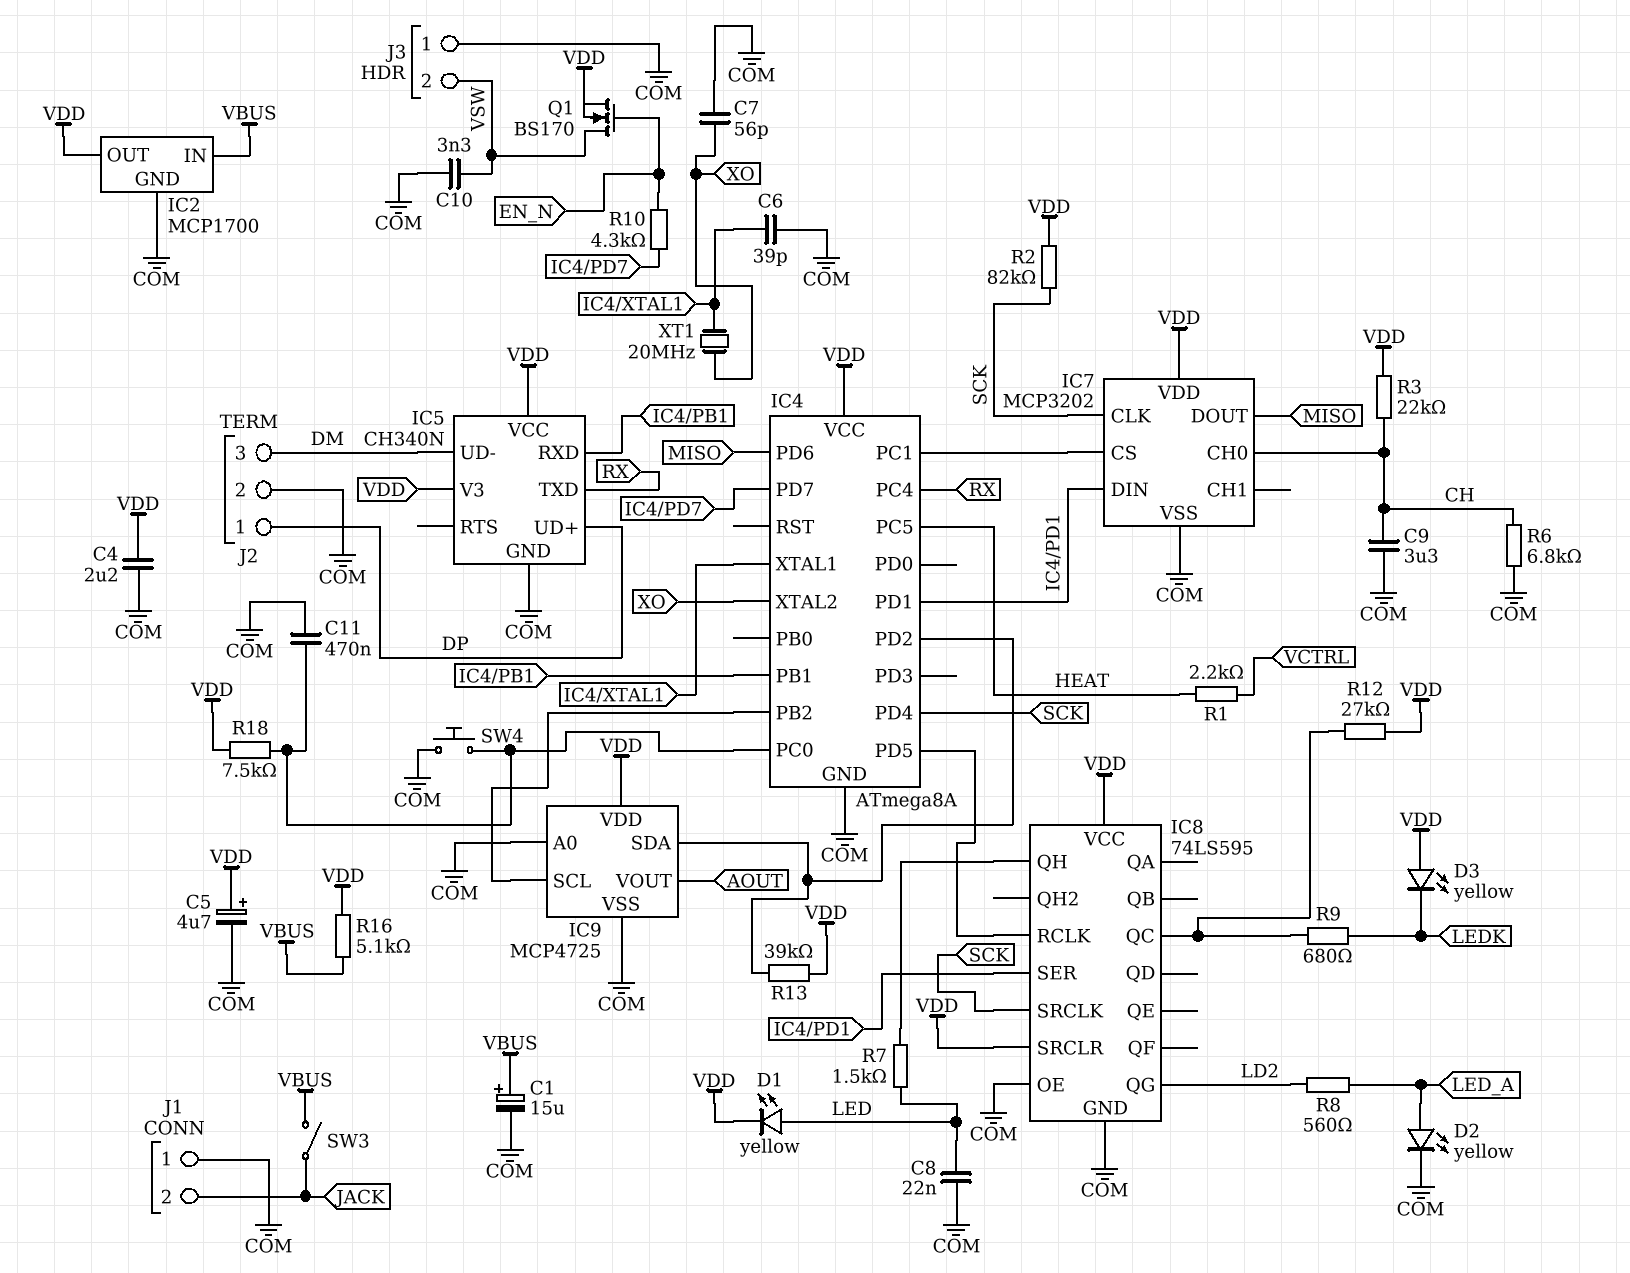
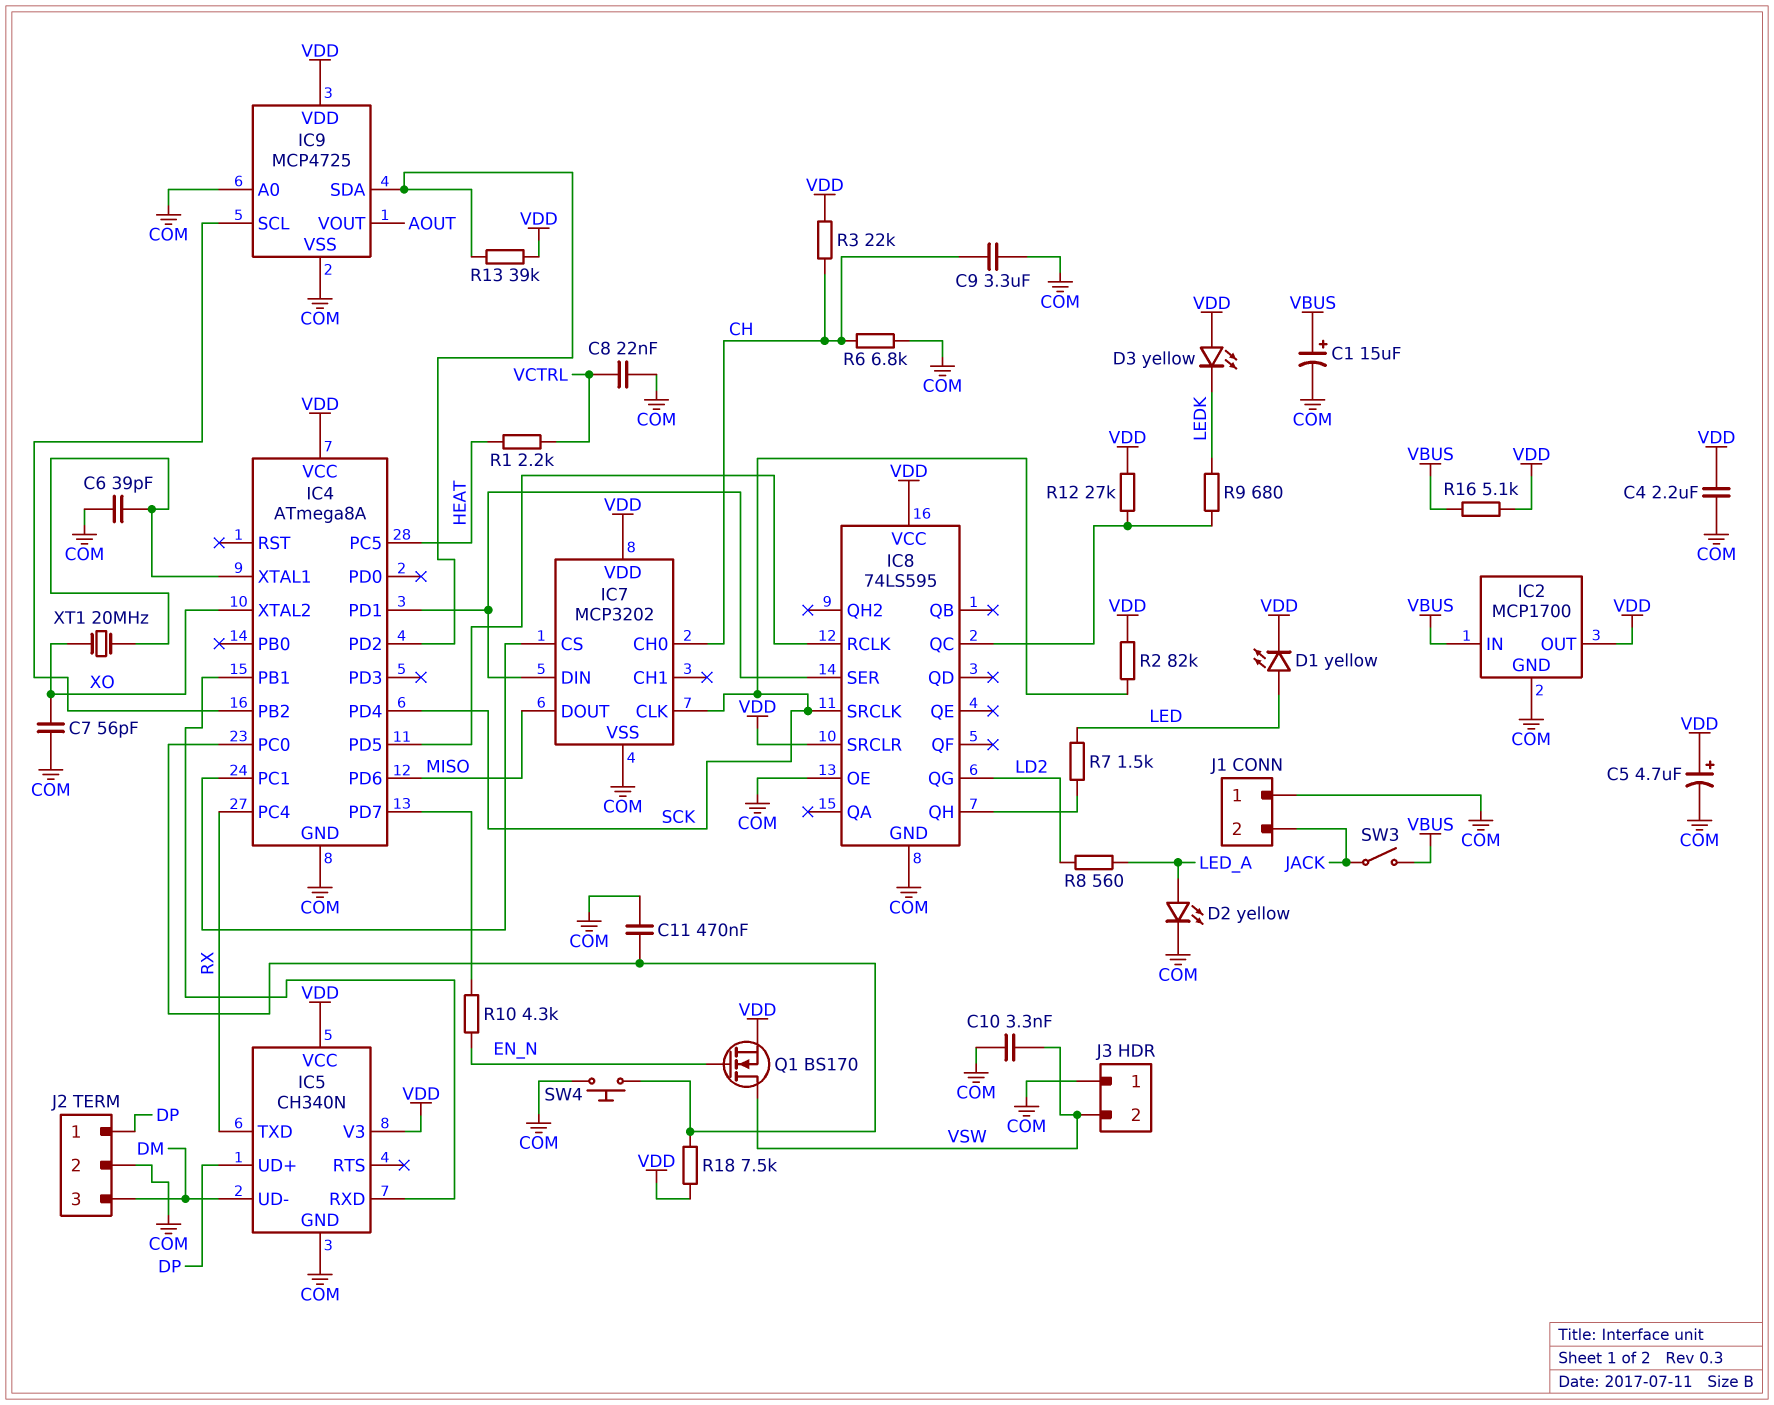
C8: 22nF (COM, LED) -> 22nF (COM, VCTRL)

